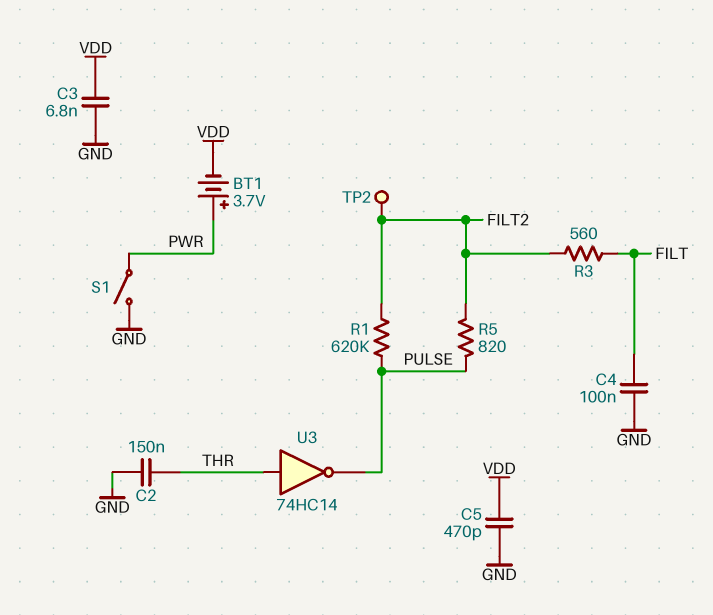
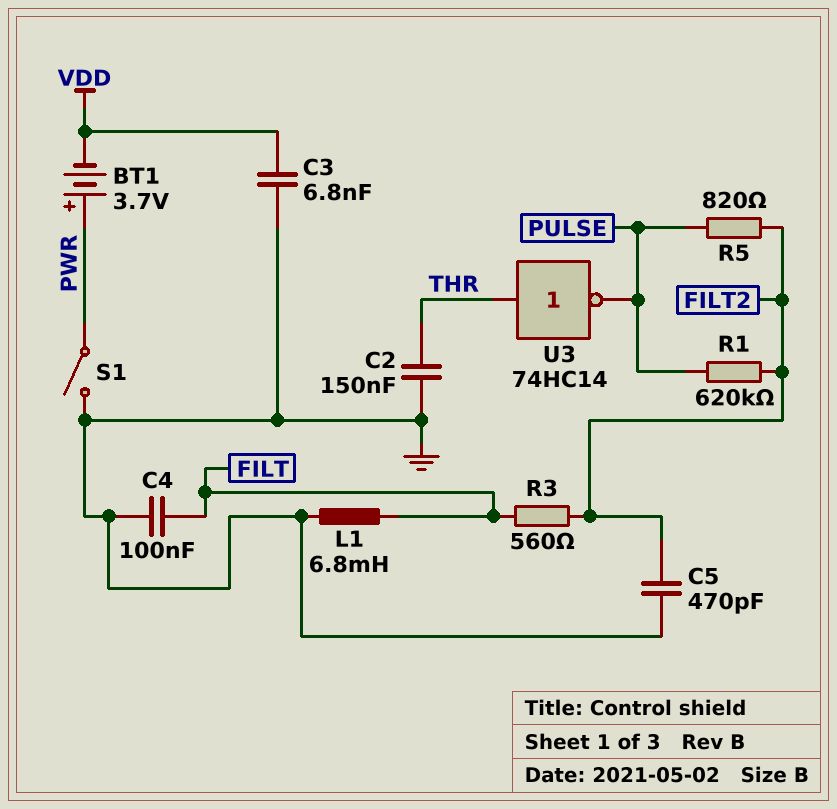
C5: 470pF (GND, VDD) -> 470pF (FILT2, GND)
L1: none -> 6.8mH (FILT, GND)
TP2: test point (FILT2) -> none

